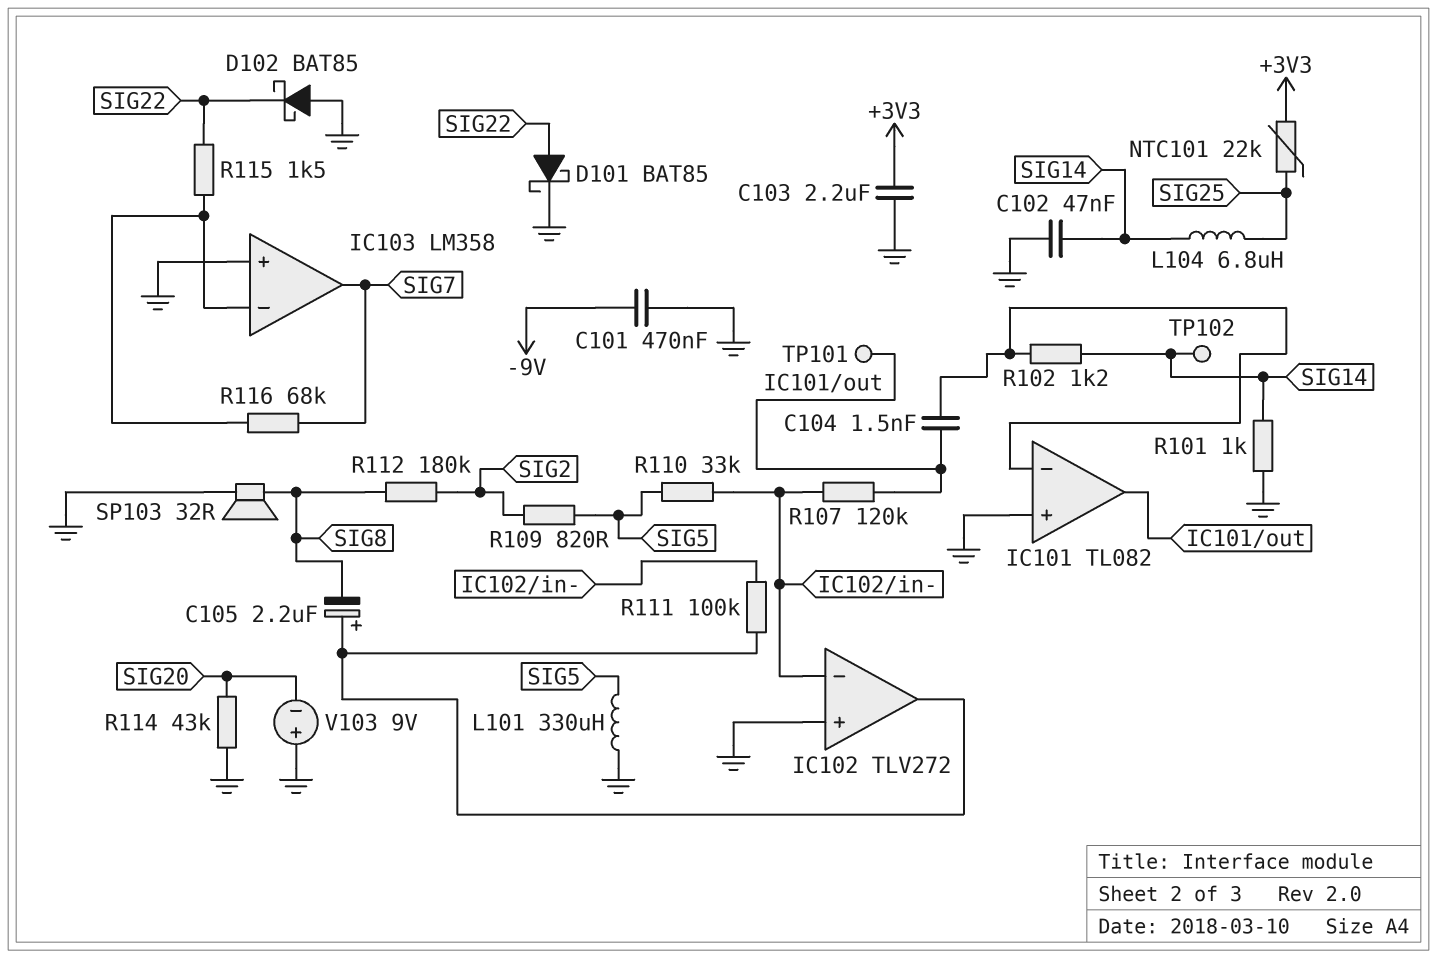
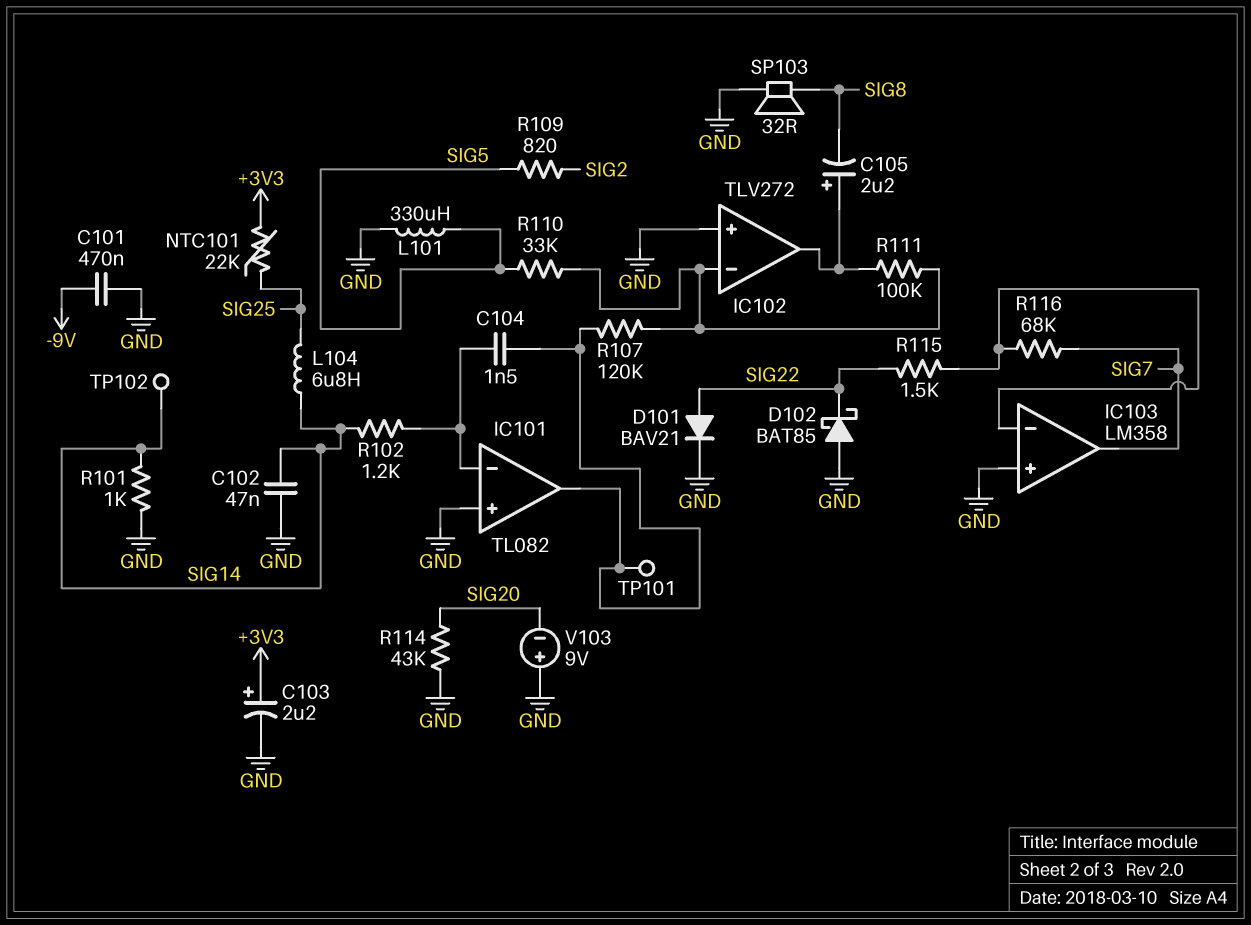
C103: 2.2uF (+3V3, GND) -> 2.2uF (plus +3V3, minus GND)
D101: schottky BAT85 (A SIG22, K GND) -> diode BAV21 (A SIG22, K GND)
R112: 180k (SIG2, SIG8) -> none

